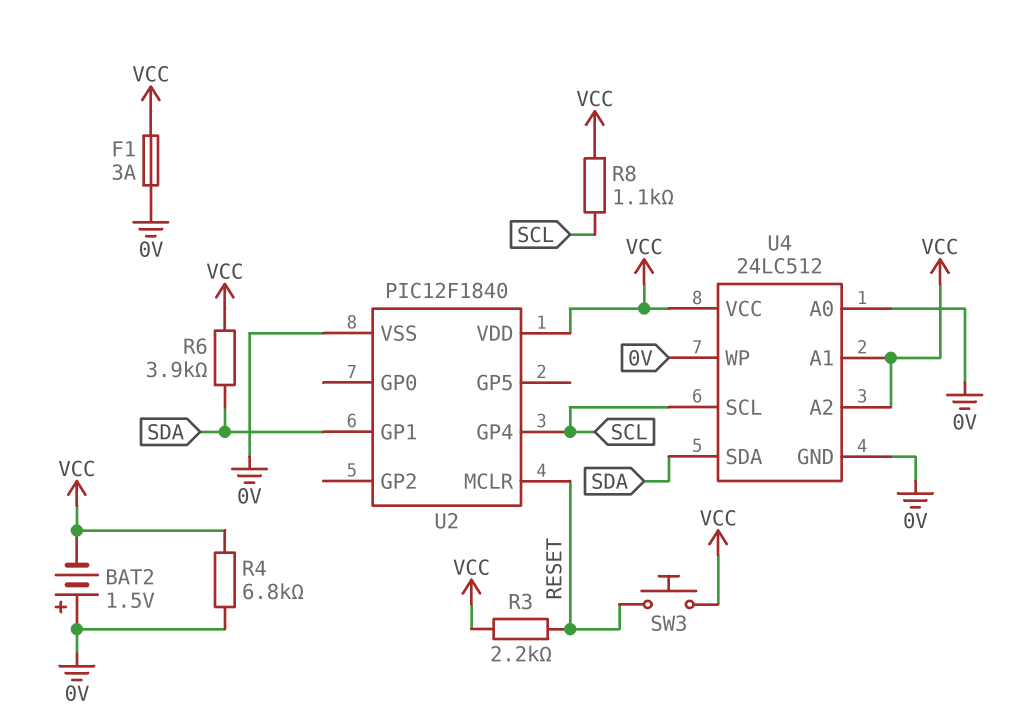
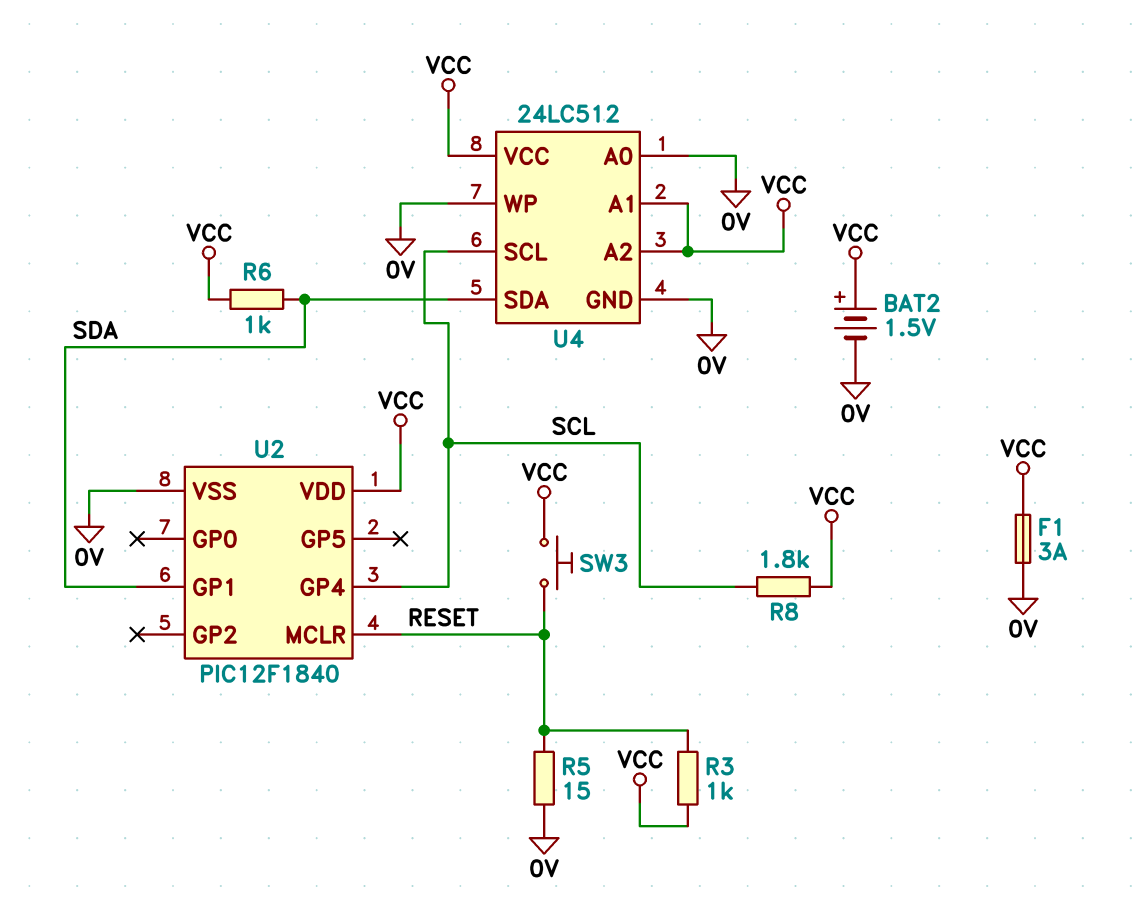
BAT2: 1.5V (plus 0V, minus VCC) -> 1.5V (plus VCC, minus 0V)
R3: 2.2k (RESET, VCC) -> 1k (RESET, VCC)
R4: 6.8k (0V, VCC) -> none
R5: none -> 15 (0V, RESET)
R6: 3.9k (SDA, VCC) -> 1k (SDA, VCC)
R8: 1.1k (SCL, VCC) -> 1.8k (SCL, VCC)

